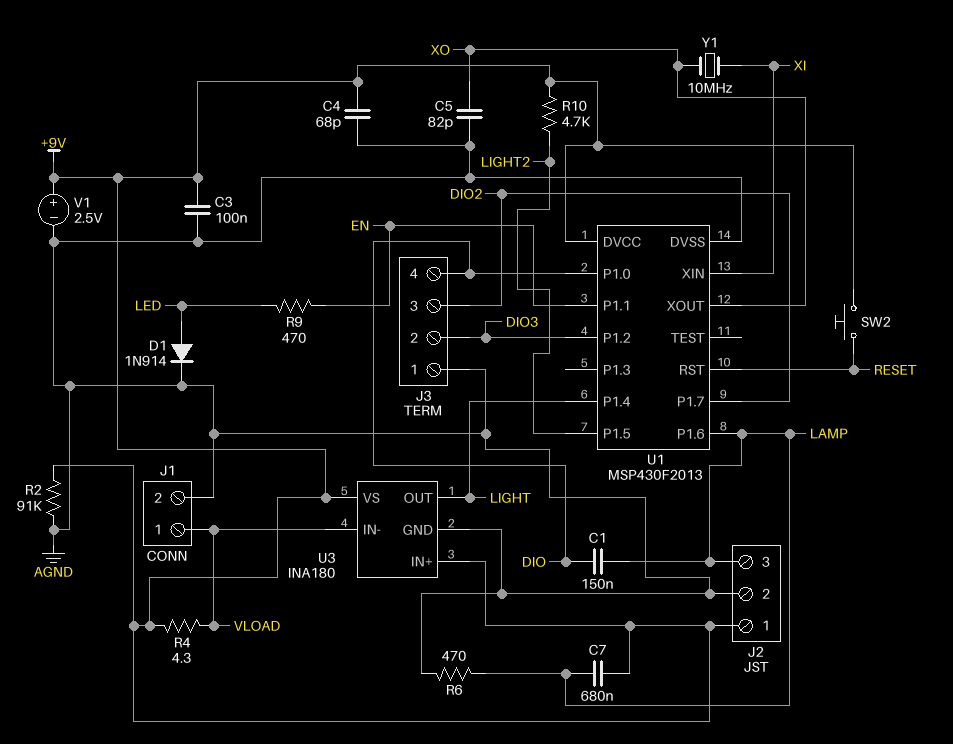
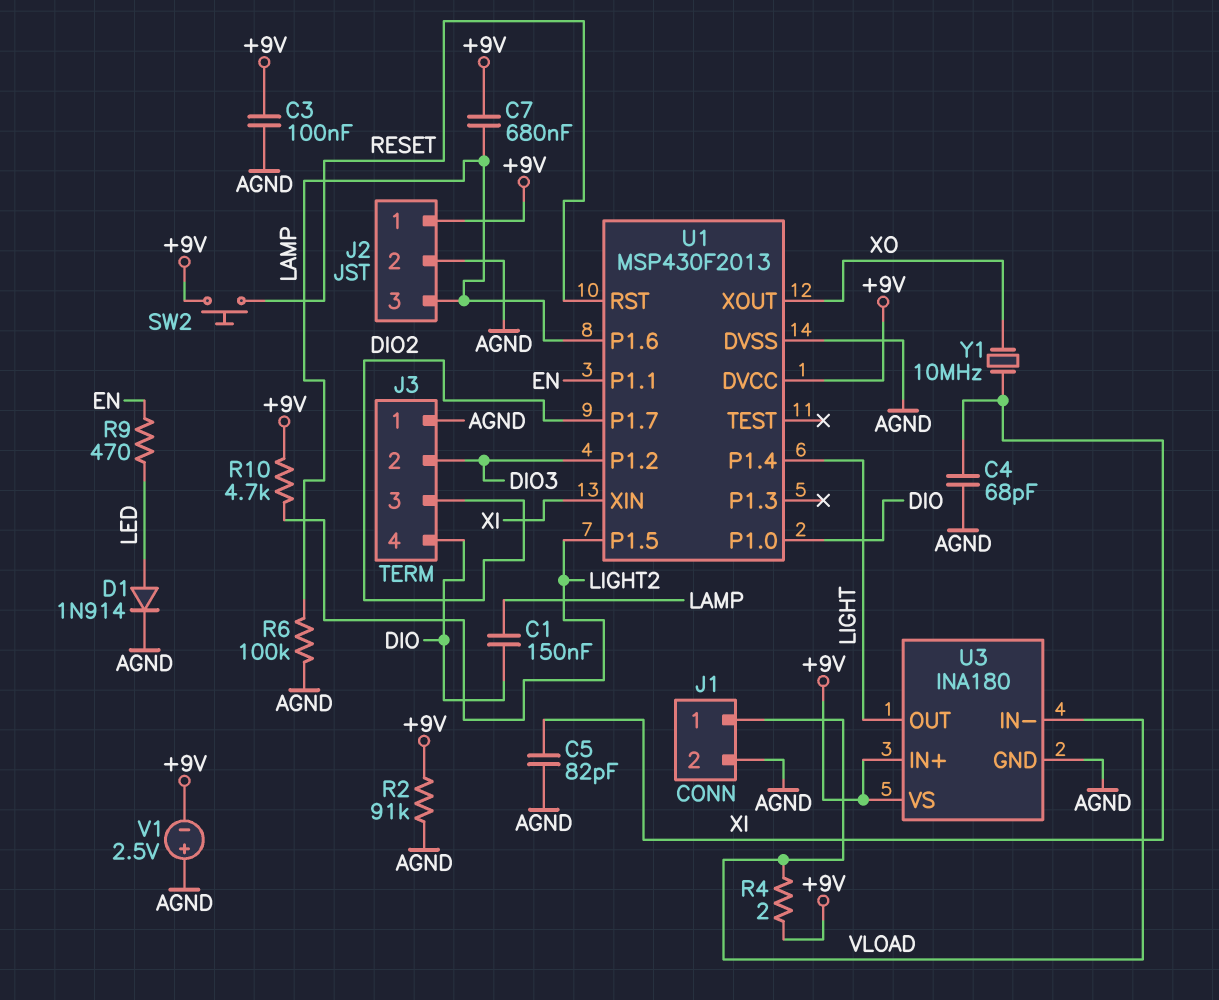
C4: 68pF (+9V, AGND) -> 68pF (AGND, XI)
C5: 82pF (AGND, XO) -> 82pF (AGND, XI)
R4: 4.3 (+9V, VLOAD) -> 2 (+9V, VLOAD)
R6: 470 (AGND, LAMP) -> 100k (AGND, LAMP)
V1: 2.5V (plus +9V, minus AGND) -> 2.5V (plus AGND, minus +9V)

